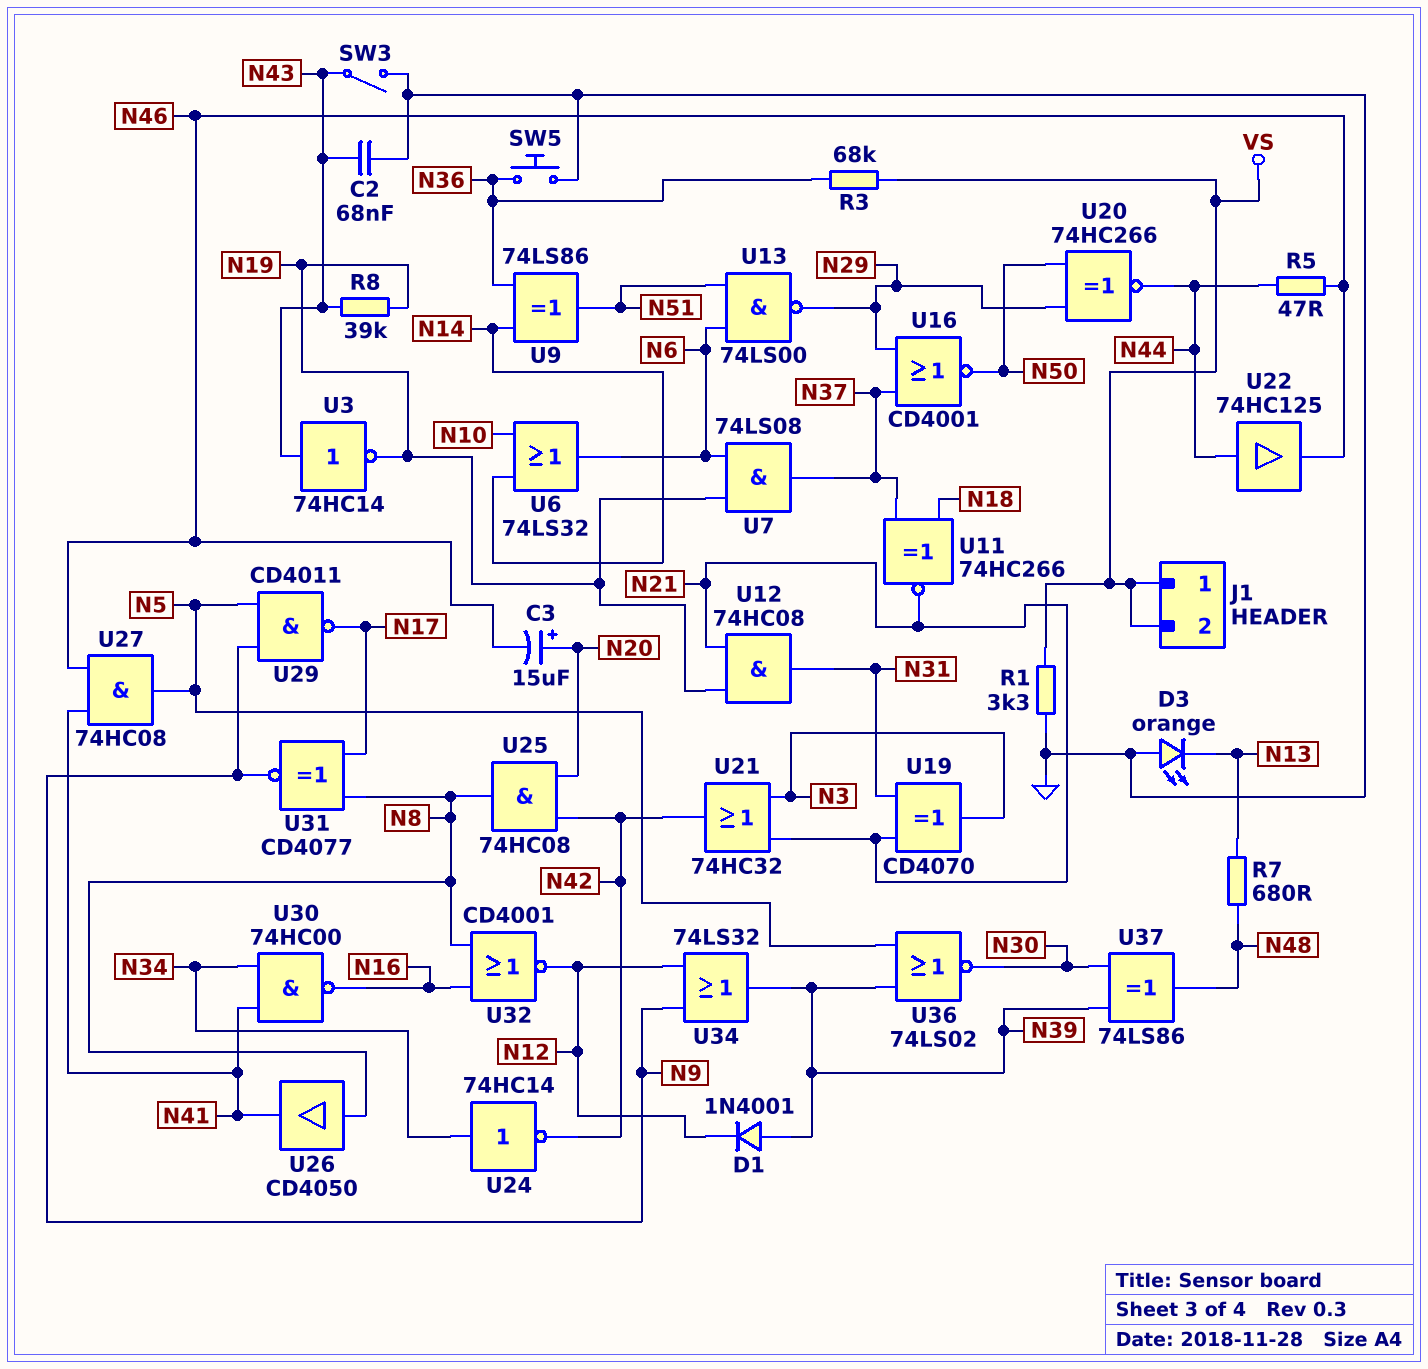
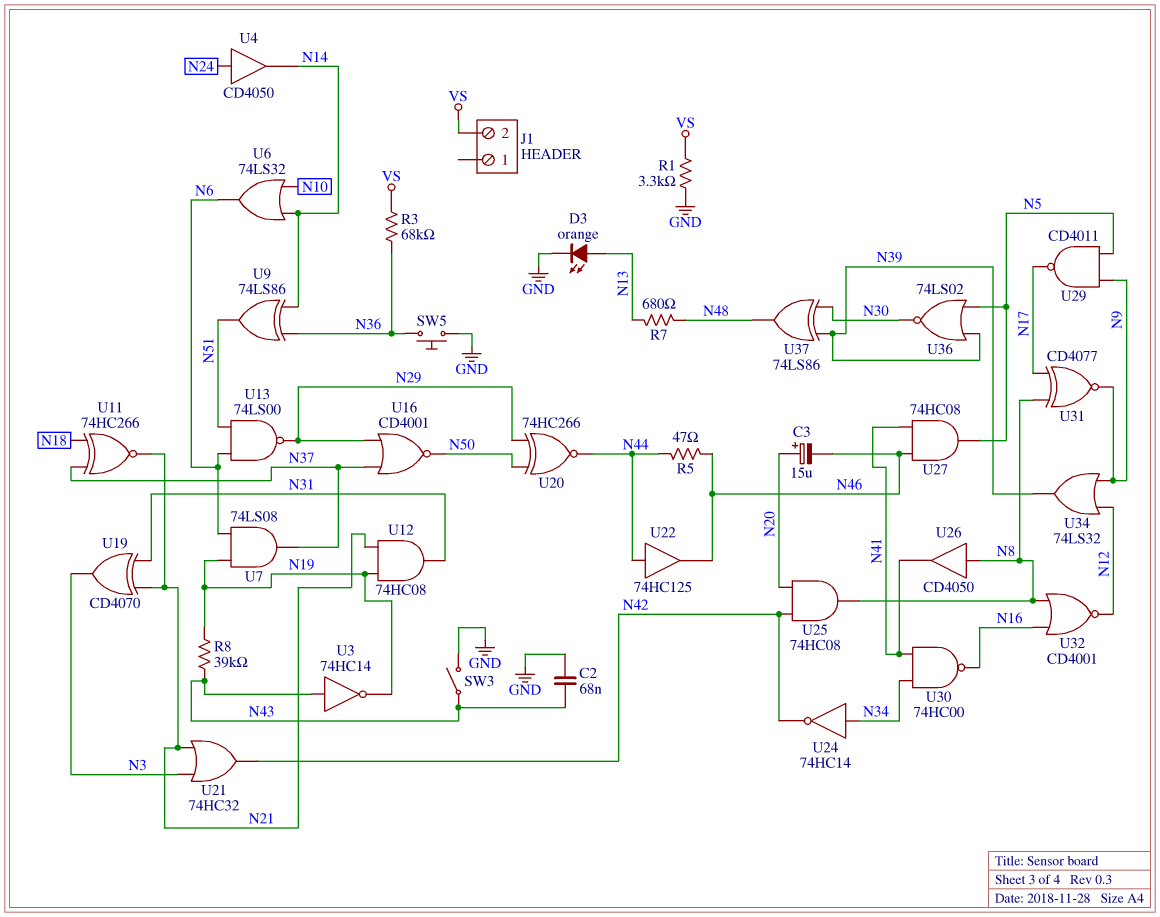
D1: diode 1N4001 (A N39, K N12) -> none
D3: LED orange (A GND, K N13) -> LED orange (A N13, K GND)
J1 pin 1: VS -> none
U4: none -> buffer CD4050 (in N24, out N14)

